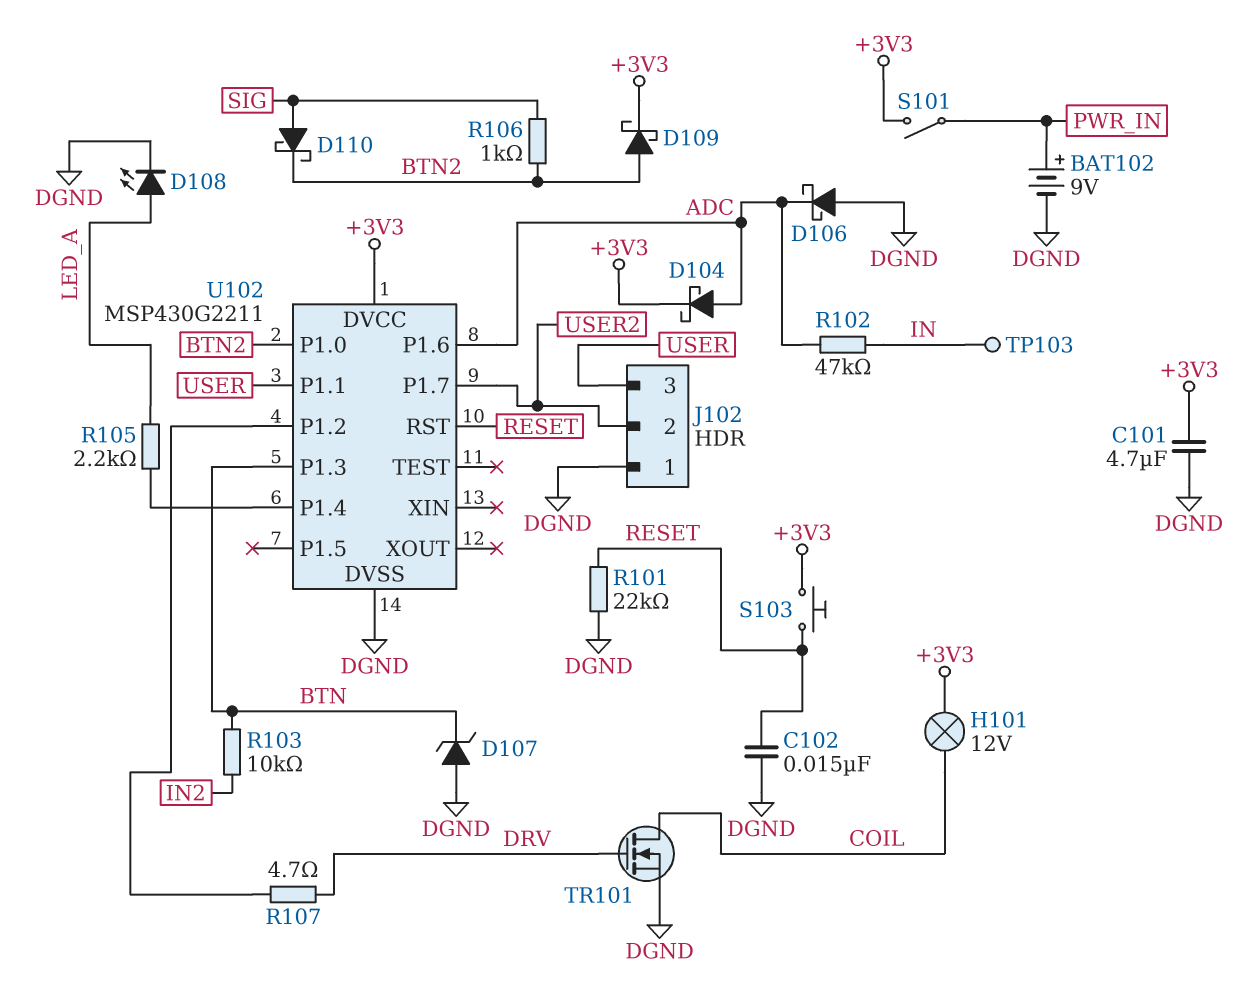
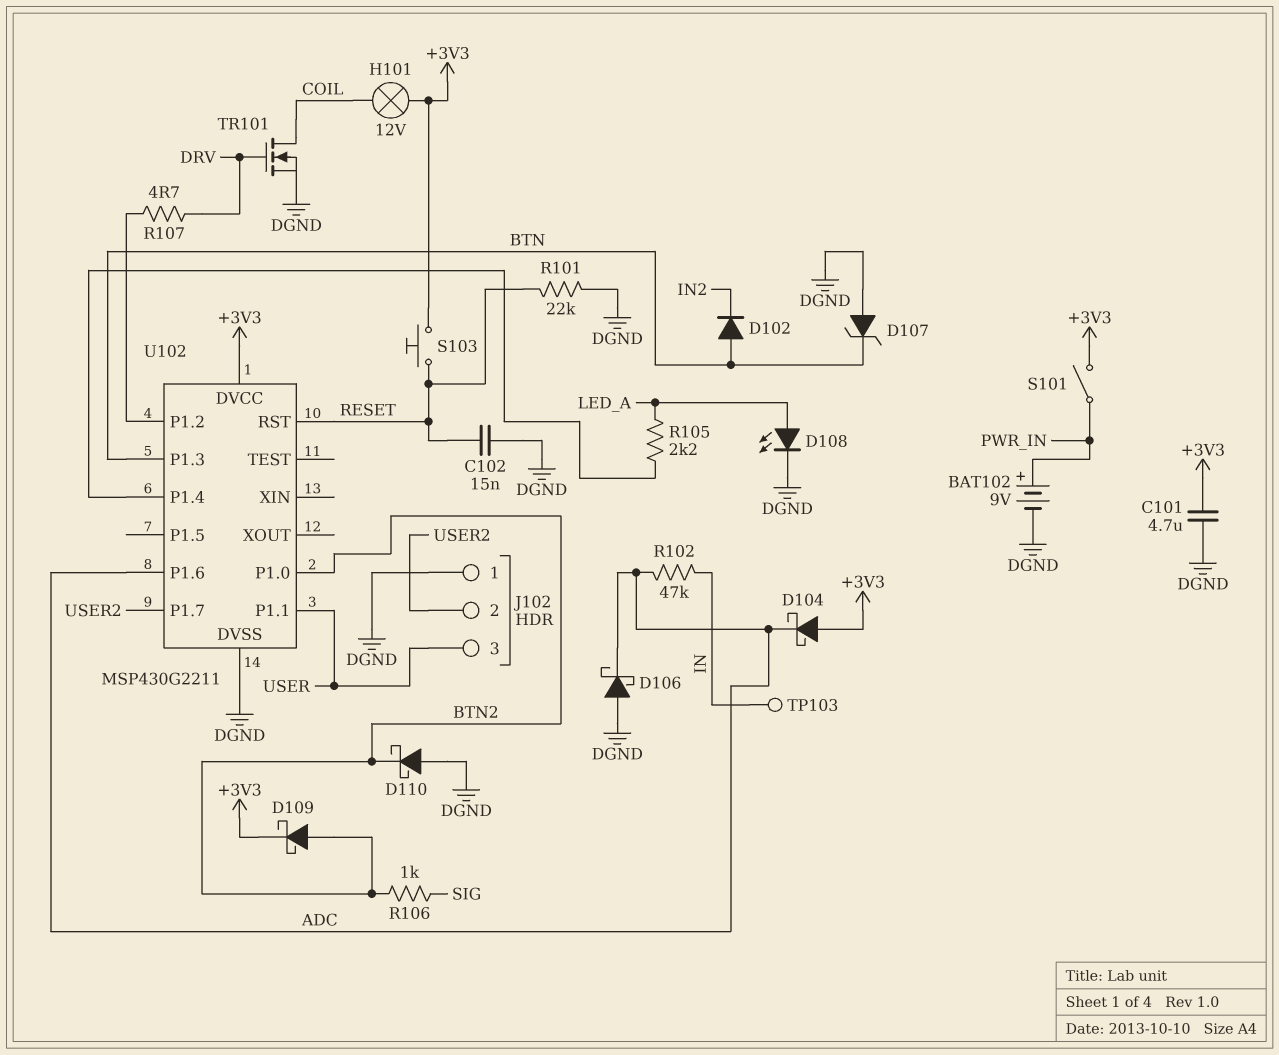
D102: none -> diode (A BTN, K IN2)
D104: schottky (A ADC, K +3V3) -> schottky (A +3V3, K ADC)
D110: schottky (A SIG, K BTN2) -> schottky (A DGND, K BTN2)
R103: 10k (BTN, IN2) -> none

